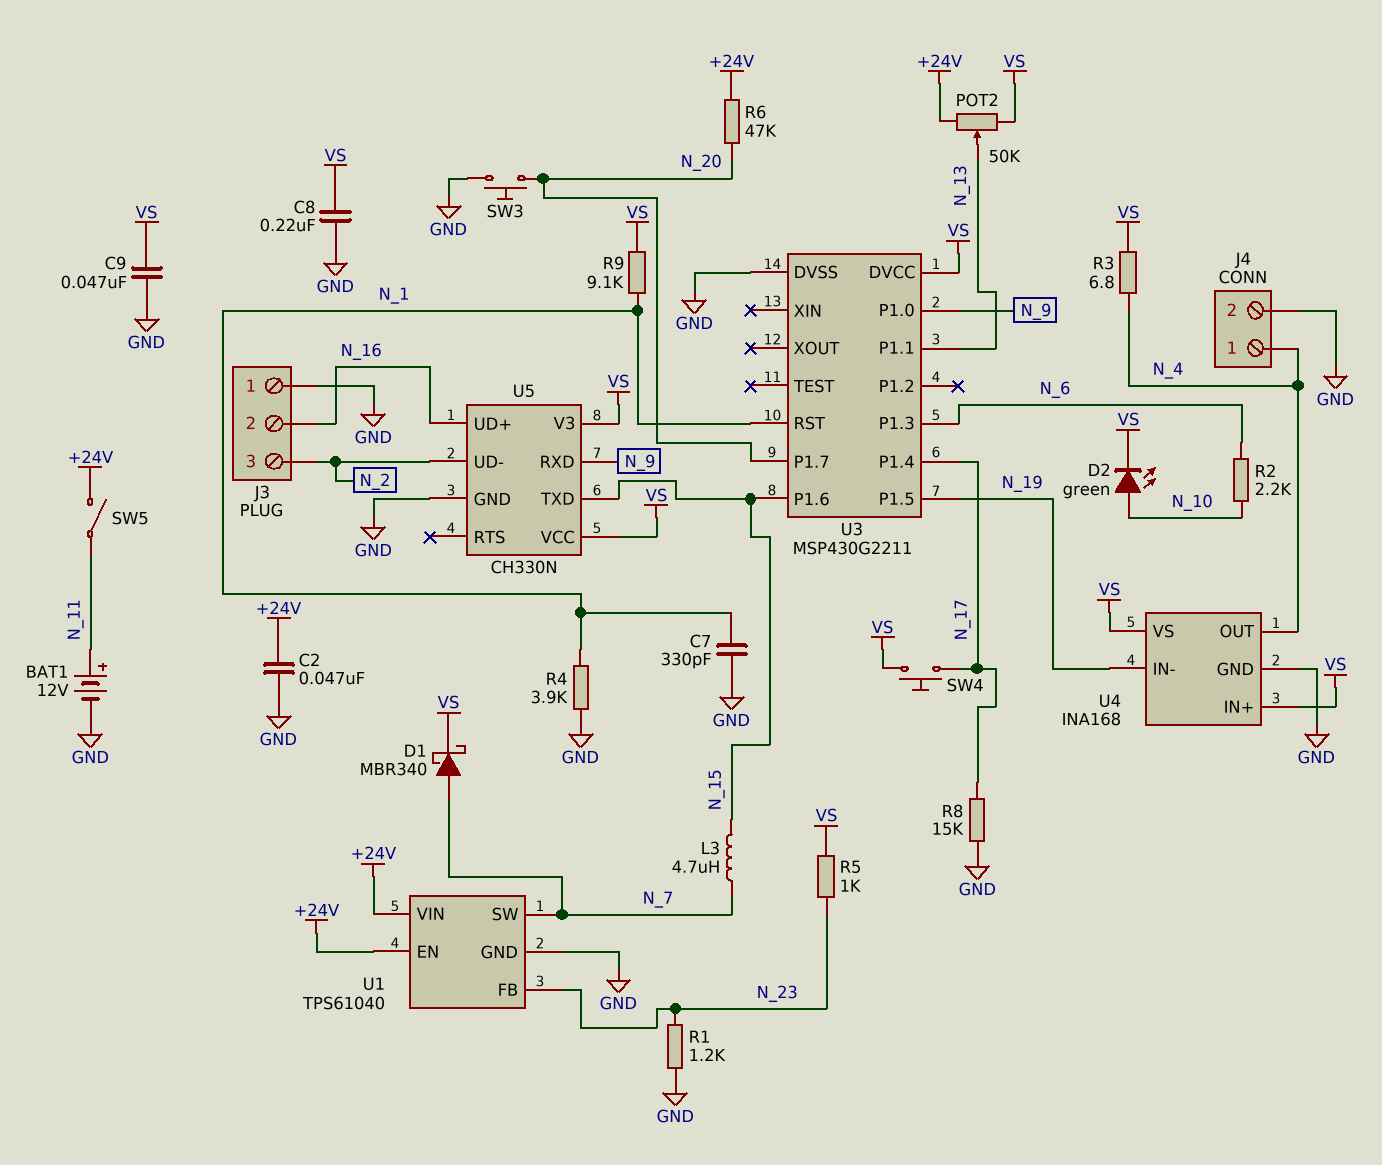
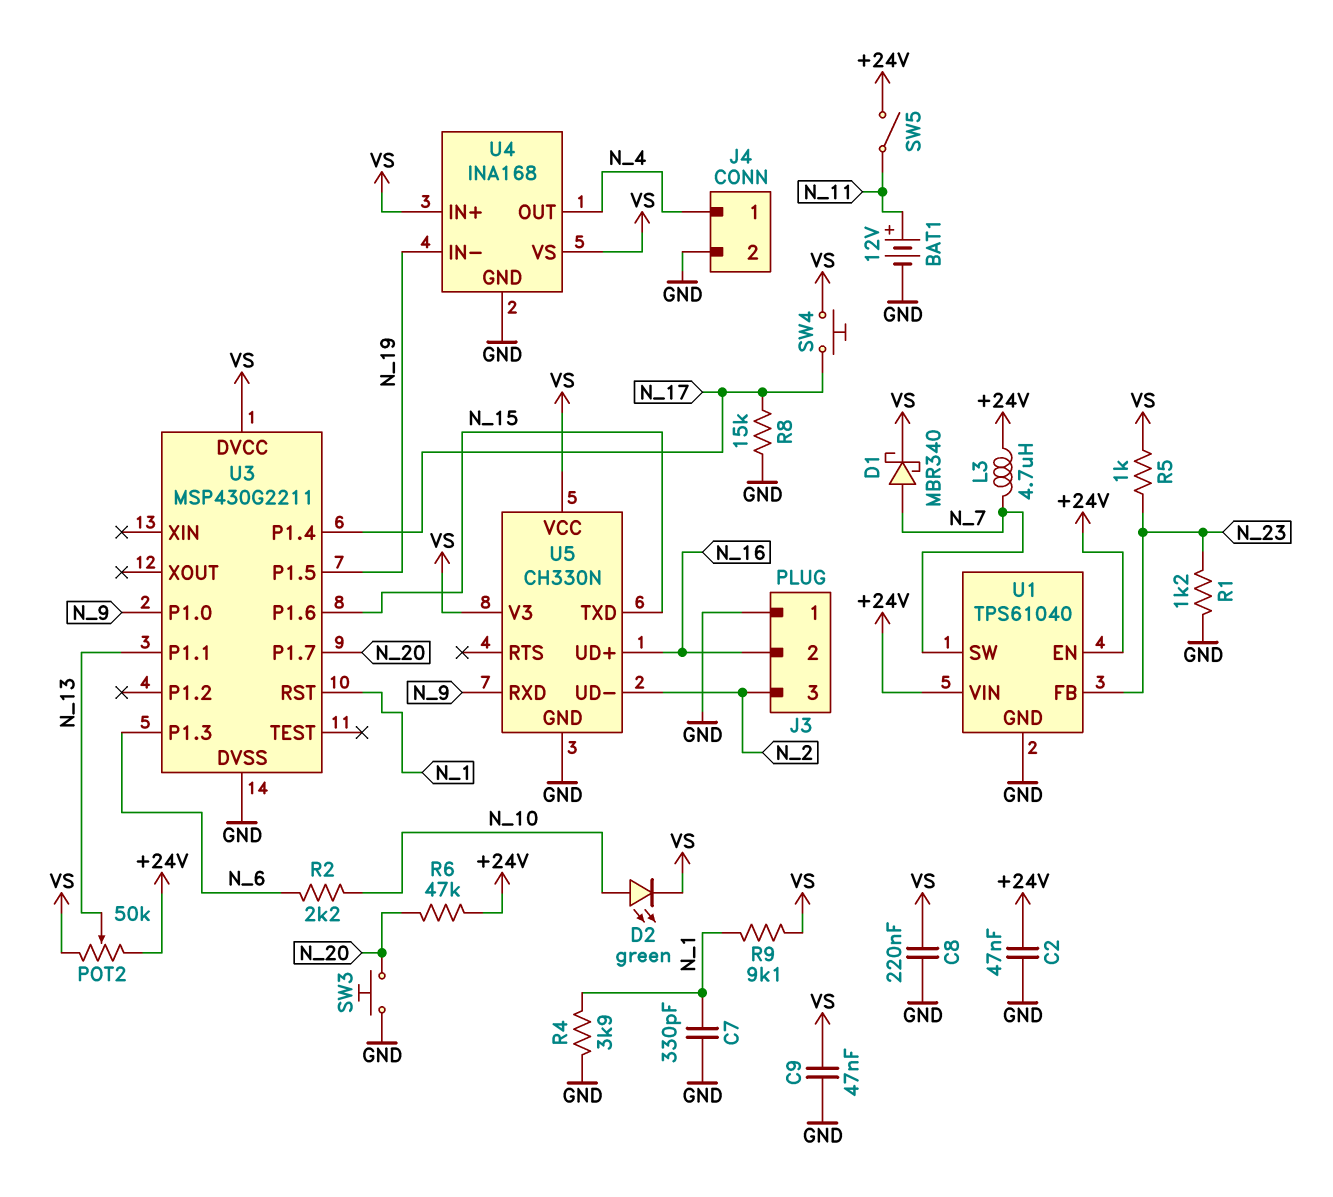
L3: 4.7uH (N_7, N_15) -> 4.7uH (+24V, N_7)
R3: 6.8 (N_4, VS) -> none

